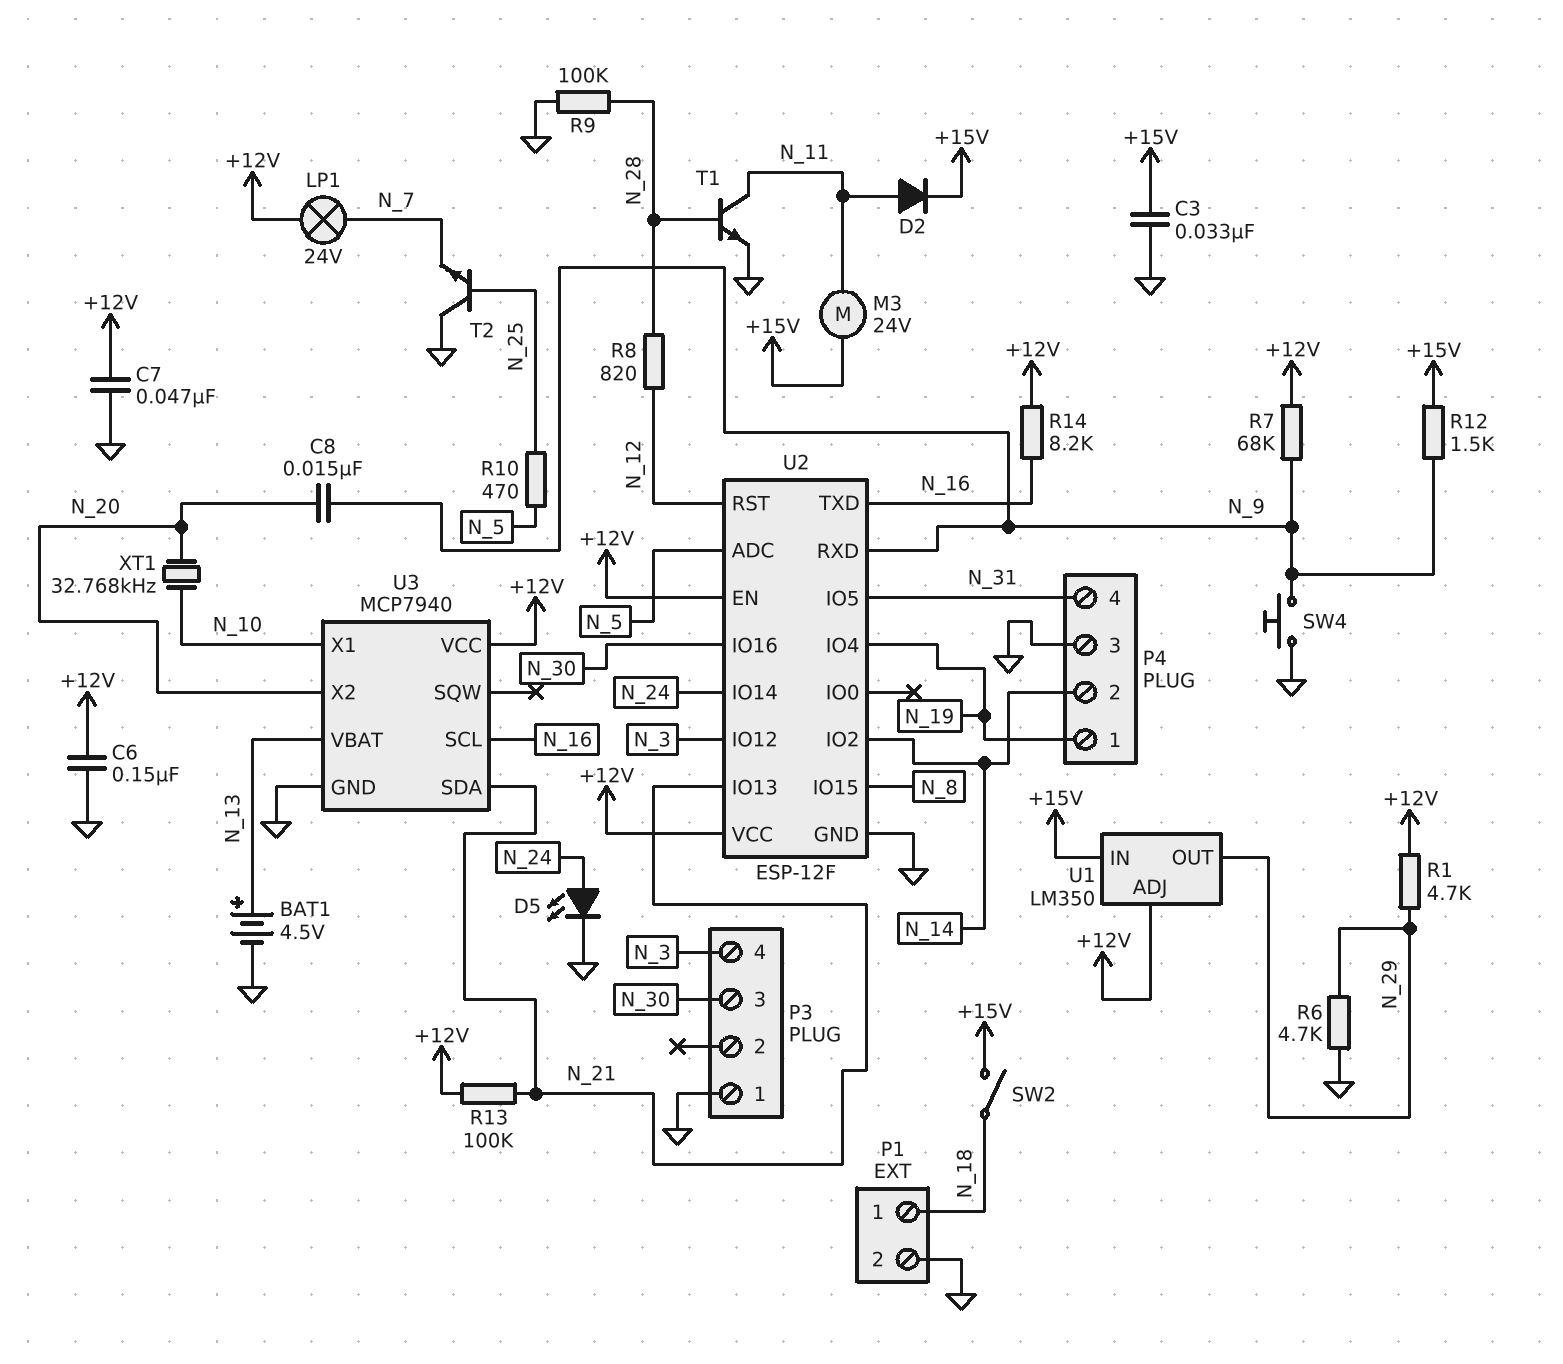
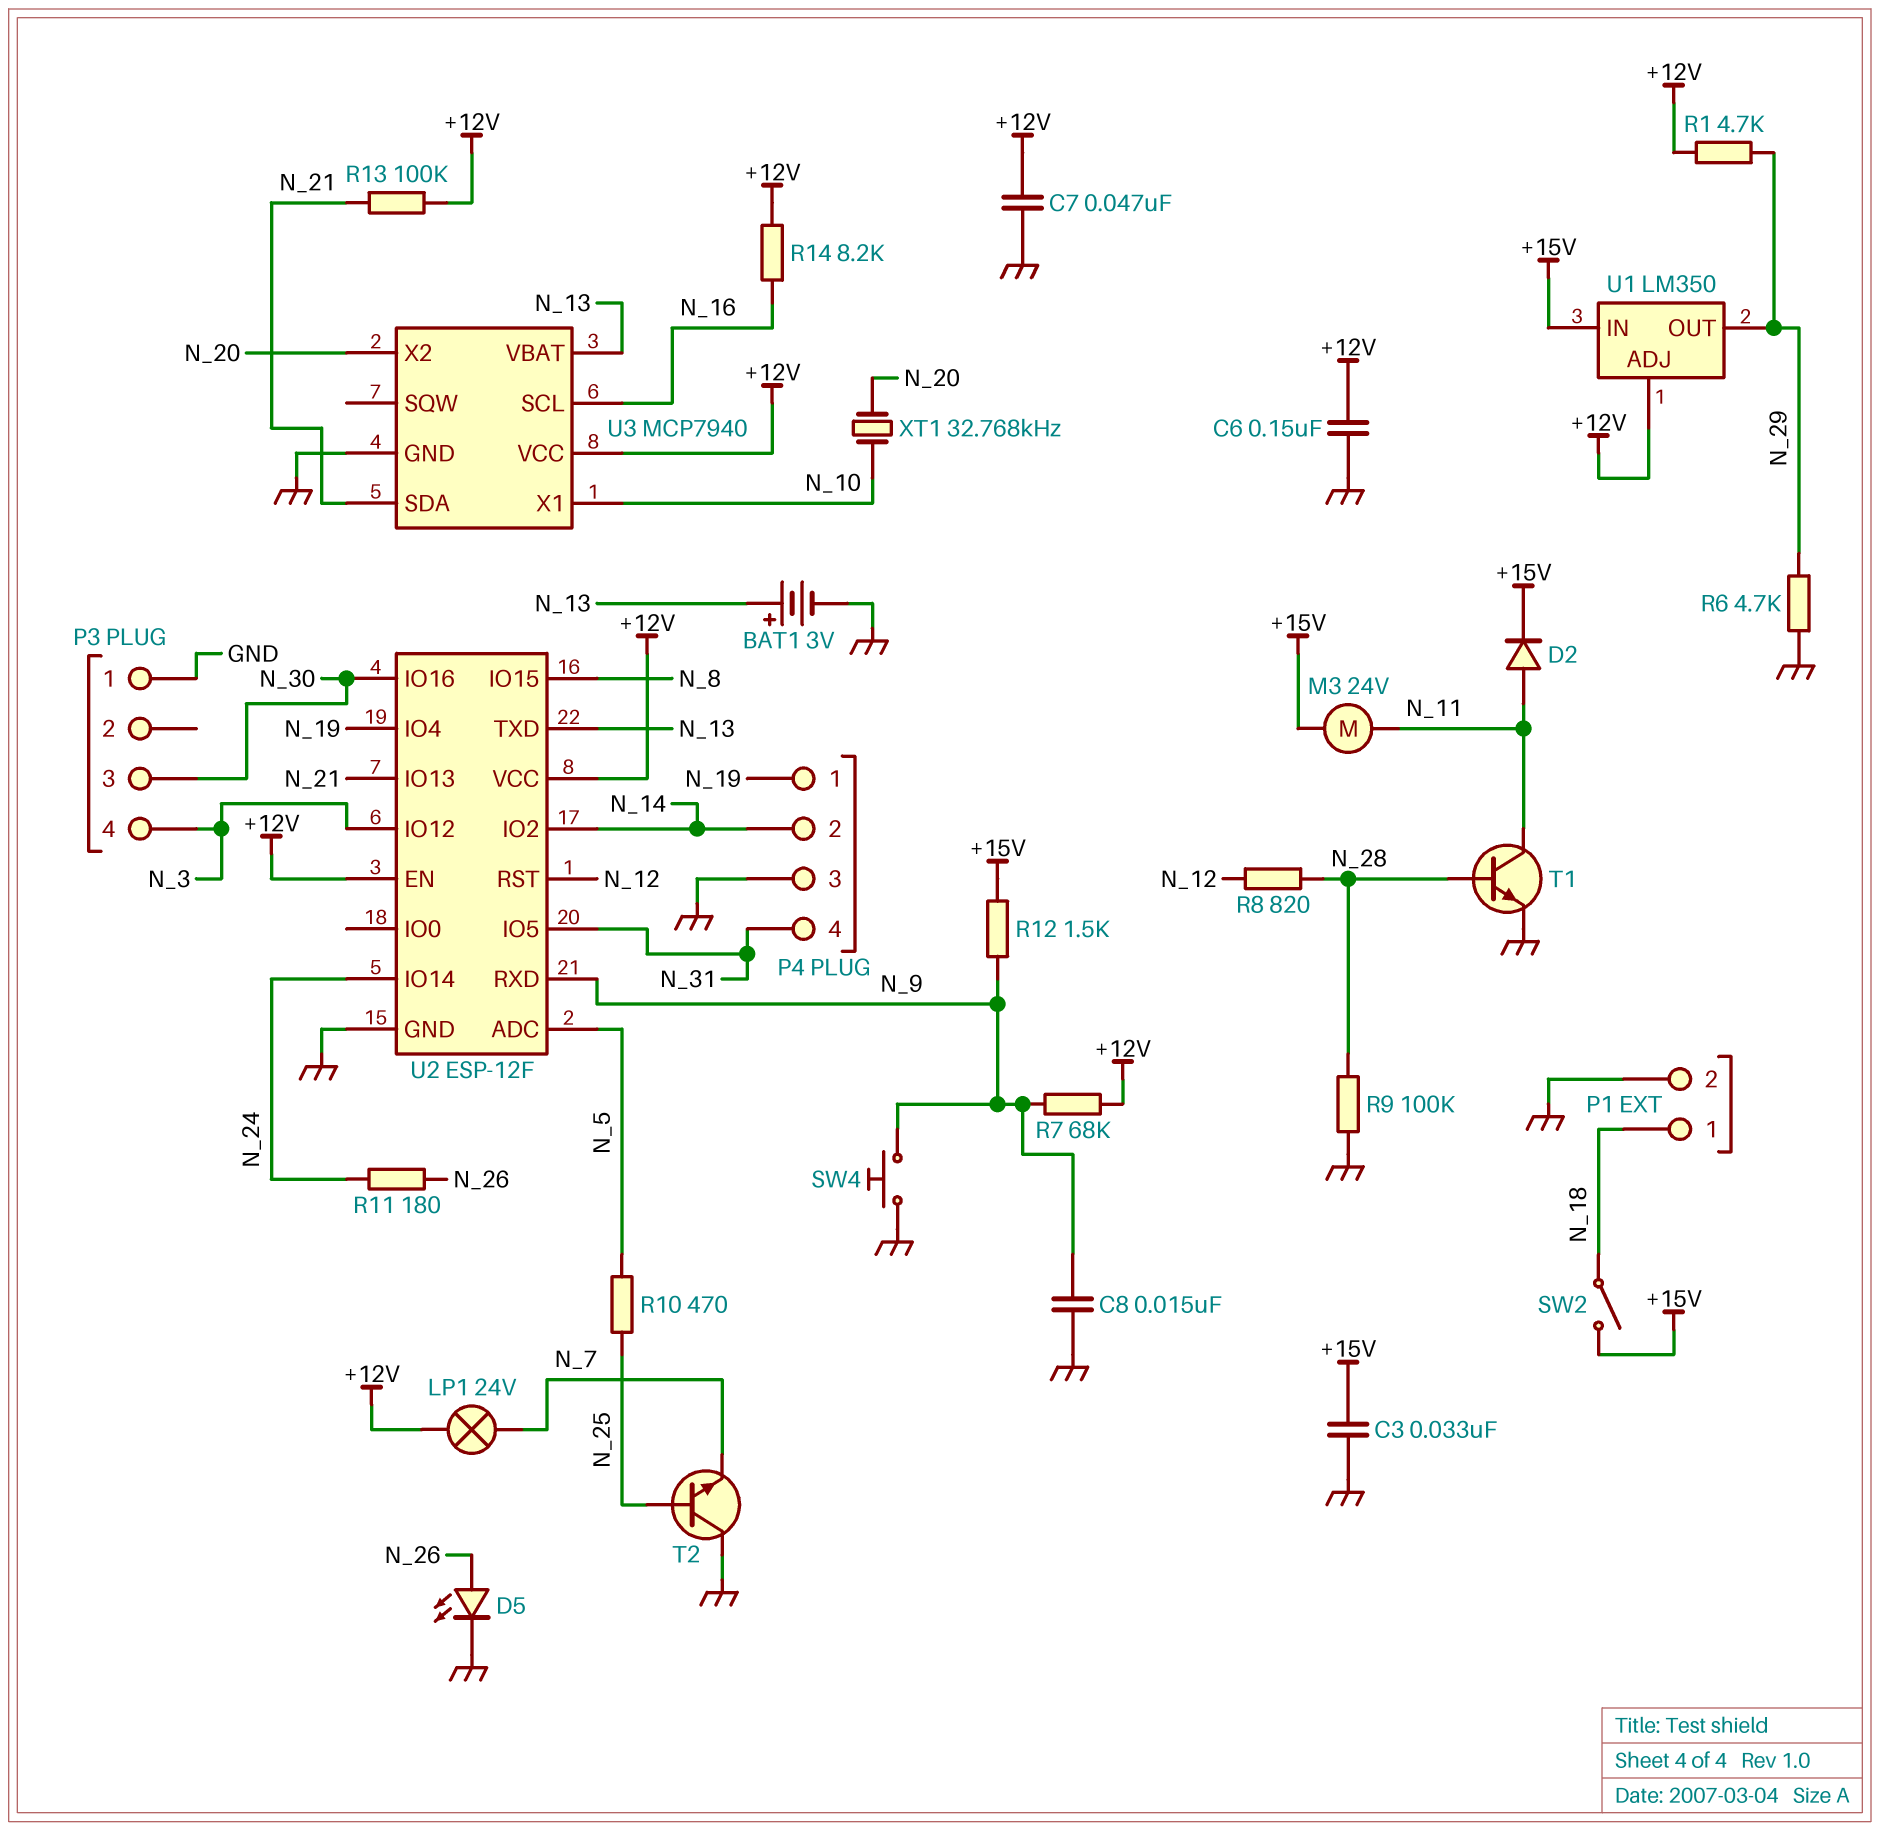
BAT1: 4.5V (plus N_13, minus GND) -> 3V (plus N_13, minus GND)
C8: 15nF (N_9, N_20) -> 15nF (GND, N_9)
D5: LED (A N_24, K GND) -> LED (A N_26, K GND)
R11: none -> 180 (N_24, N_26)
U2 pin TXD: N_16 -> N_13

